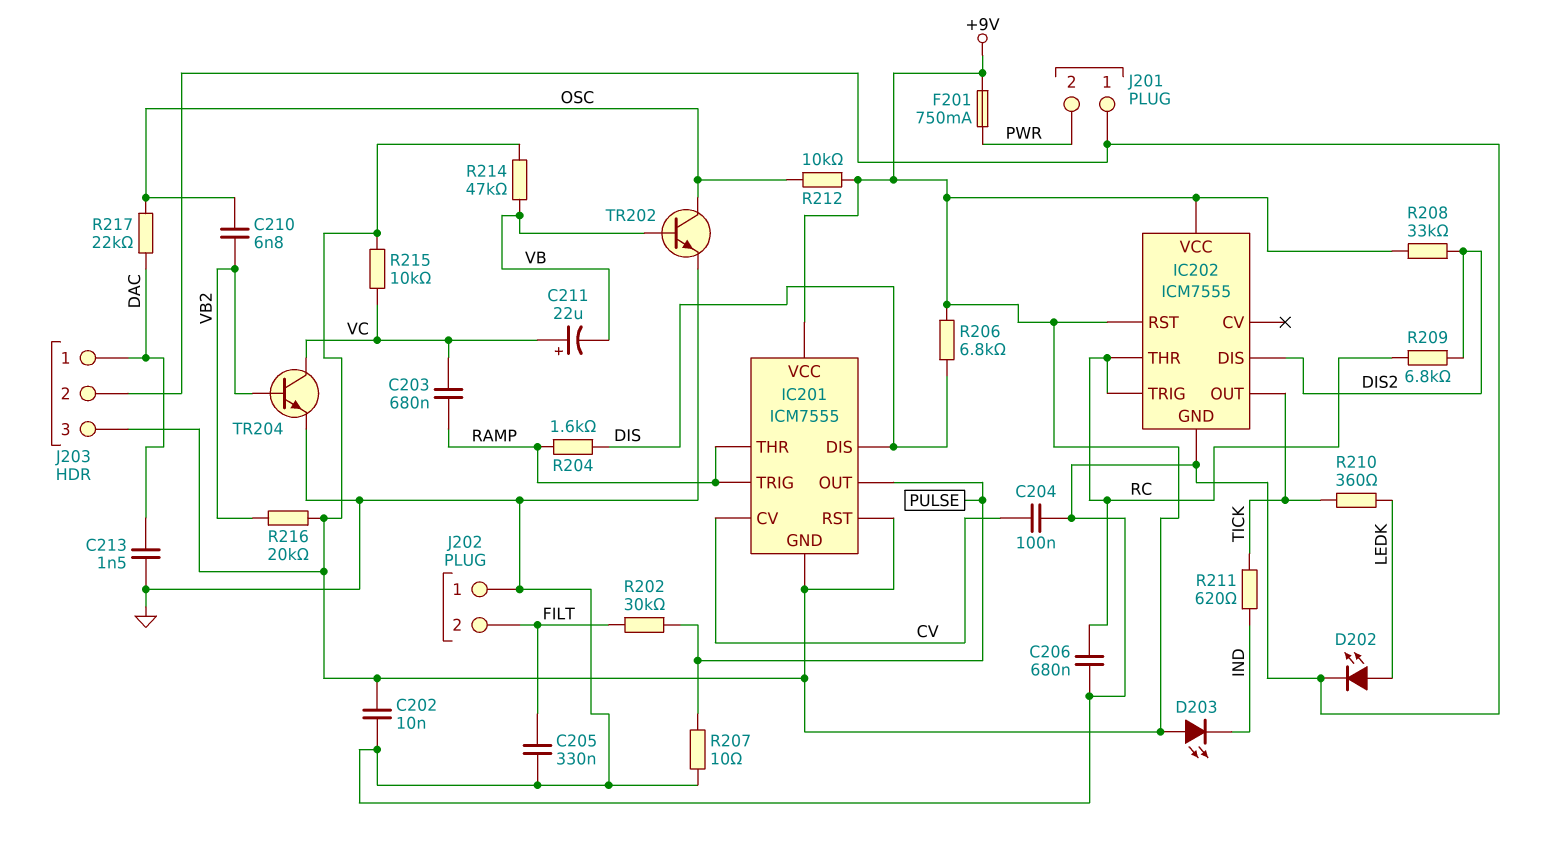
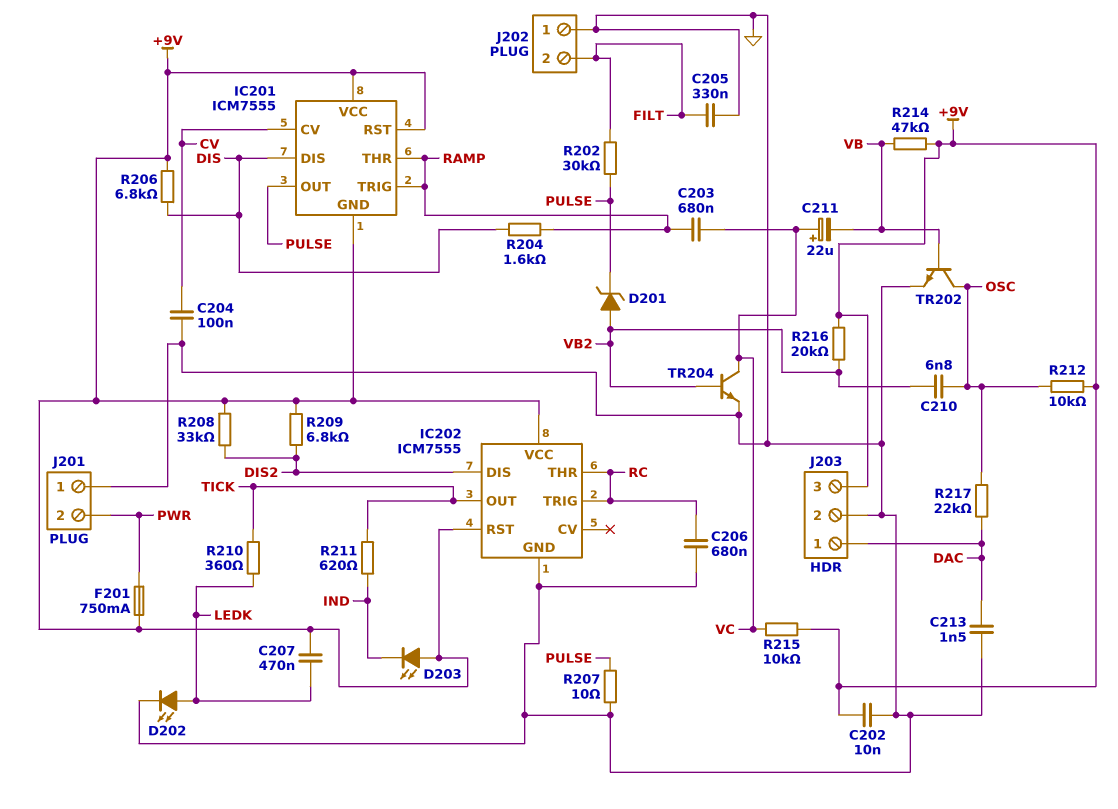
C207: none -> 470nF (+9V, LEDK)
D201: none -> zener (A VB2, K PULSE)
R209: 6.8k (DIS2, RC) -> 6.8k (+9V, DIS2)

